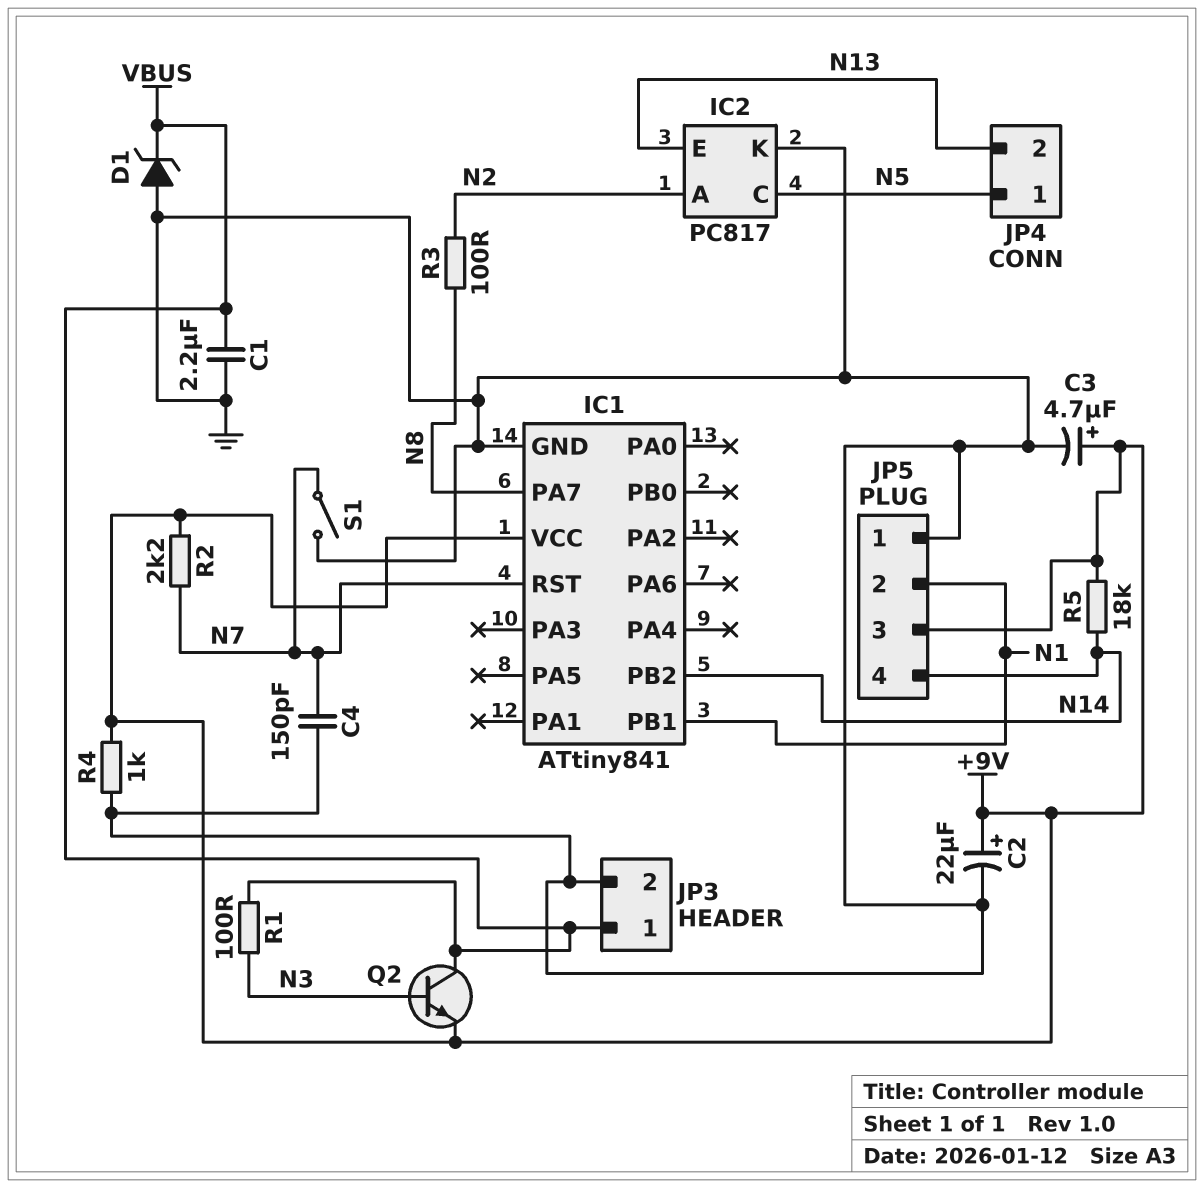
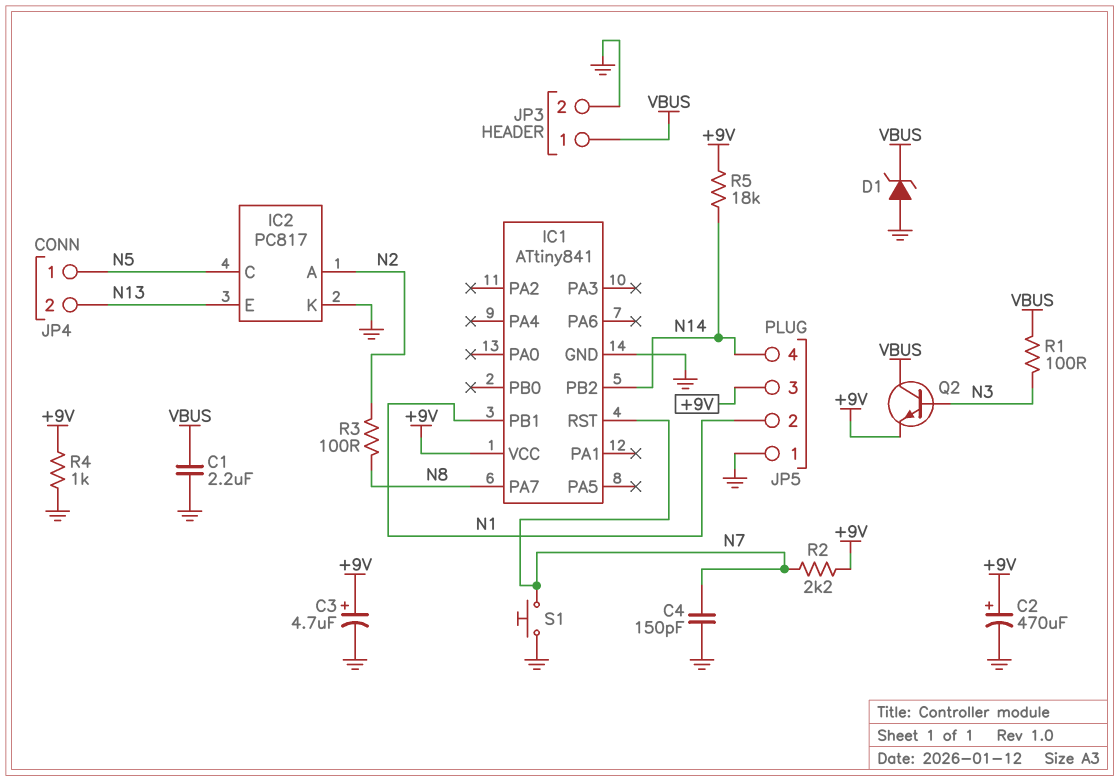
C2: 22uF (plus +9V, minus GND) -> 470uF (plus +9V, minus GND)
S1: switch (GND, N7) -> button (GND, N7)

